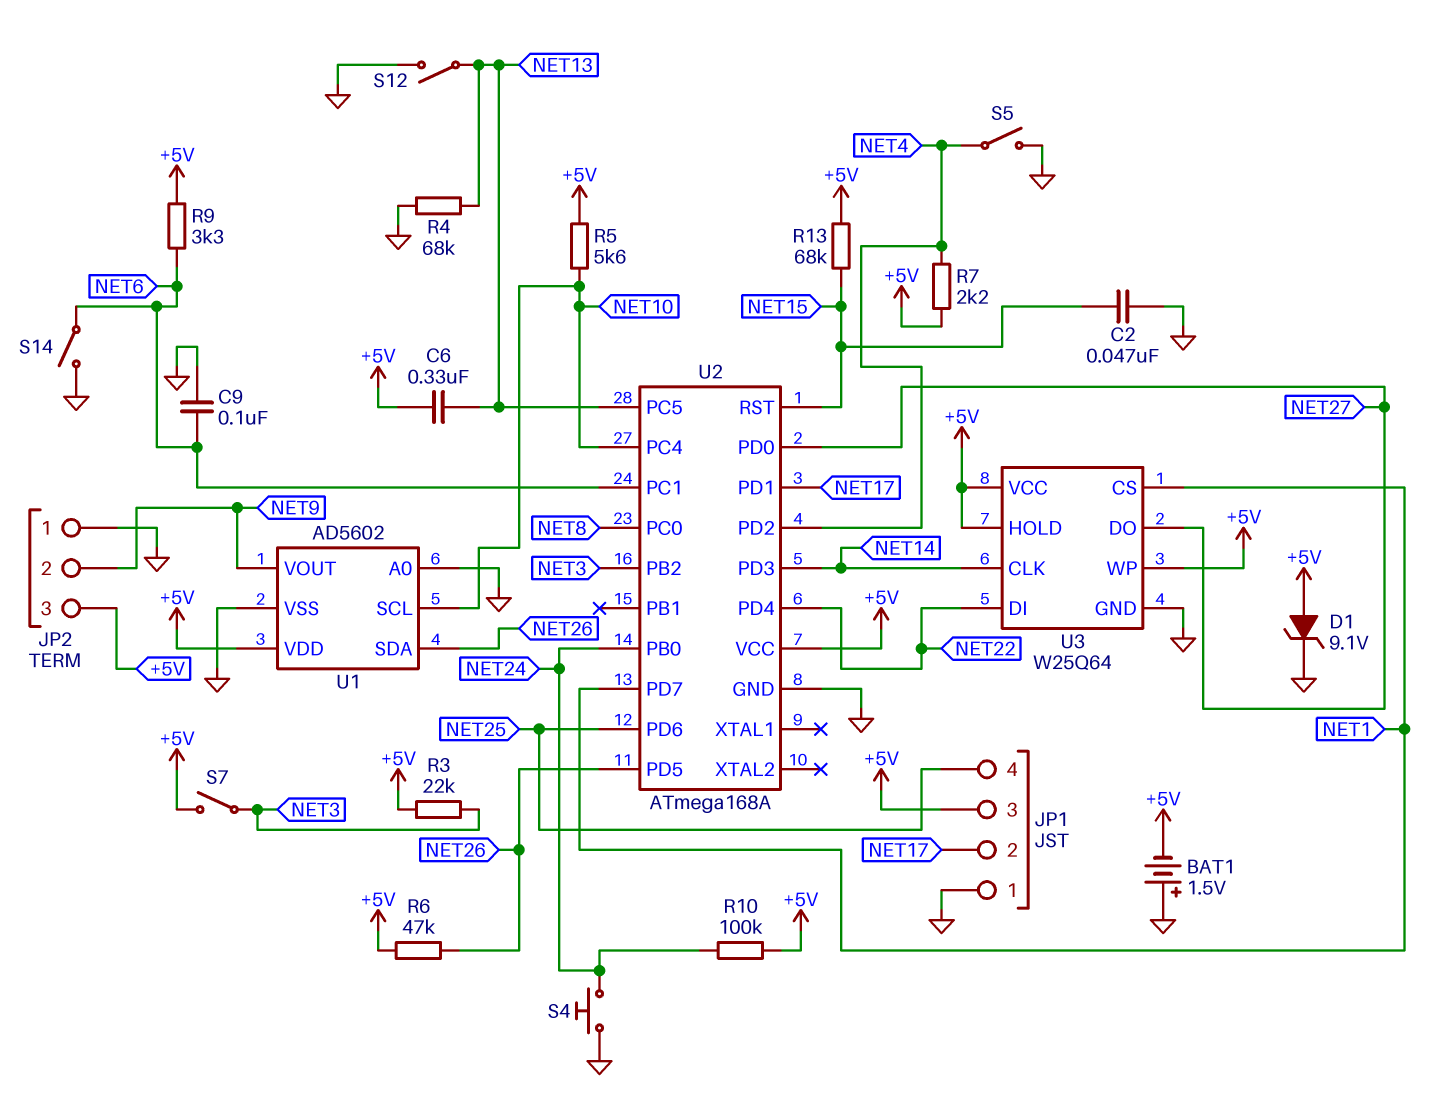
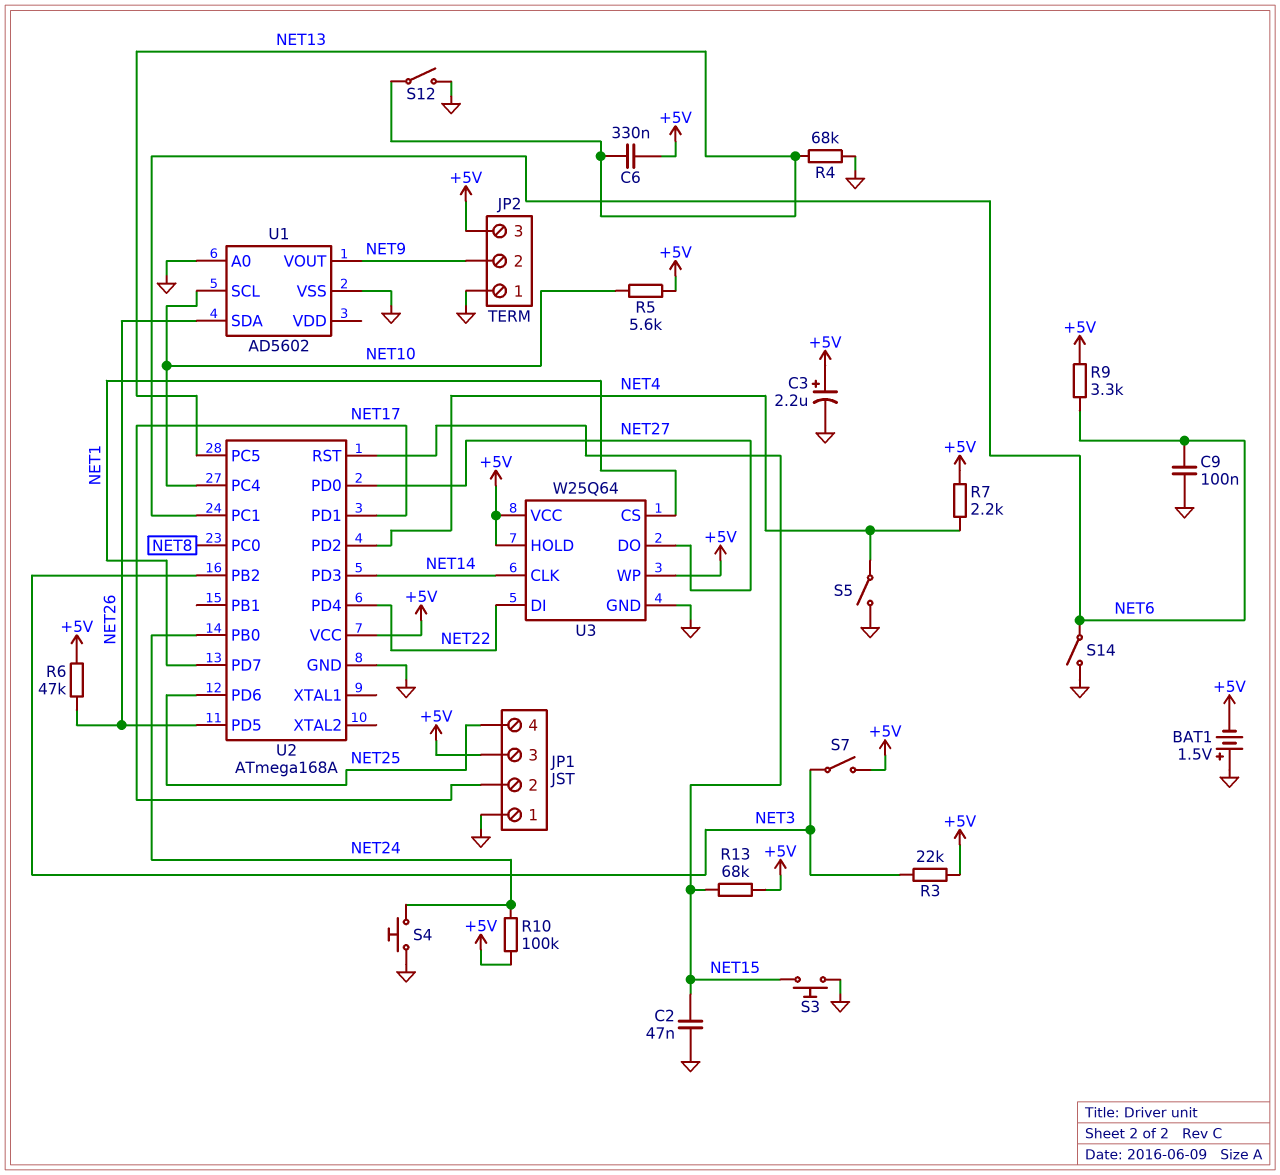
C3: none -> 2.2uF (plus +5V, minus GND)
D1: zener 9.1V (A +5V, K GND) -> none
S3: none -> button (GND, NET15)
U1 pin VDD: +5V -> none

